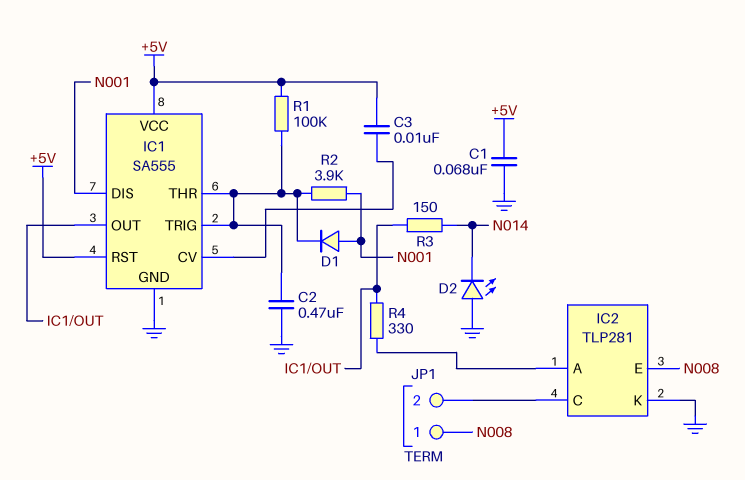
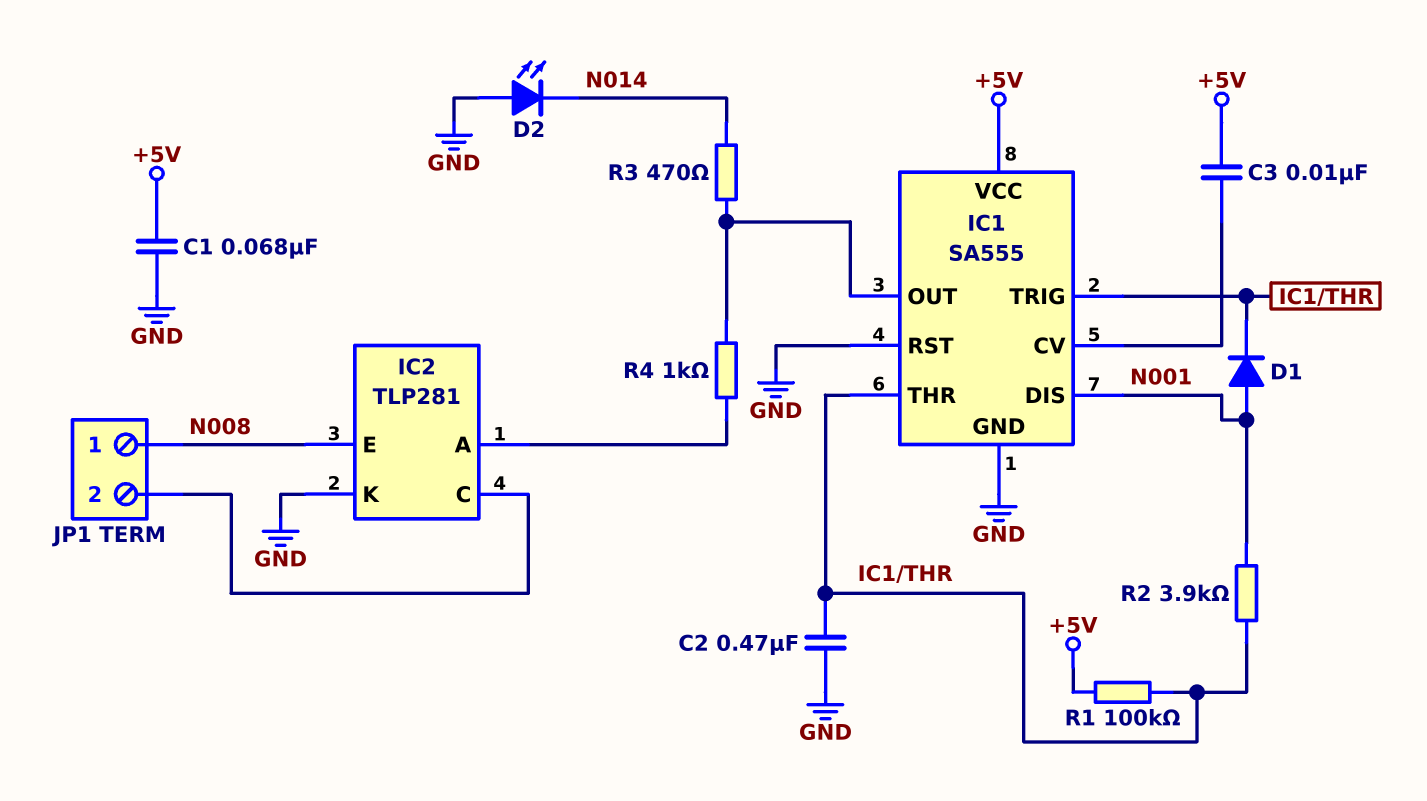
IC1 pin RST: +5V -> GND
R3: 150 (IC1/OUT, N014) -> 470 (IC1/OUT, N014)
R4: 330 (IC1/OUT, IC2/A) -> 1k (IC1/OUT, IC2/A)

